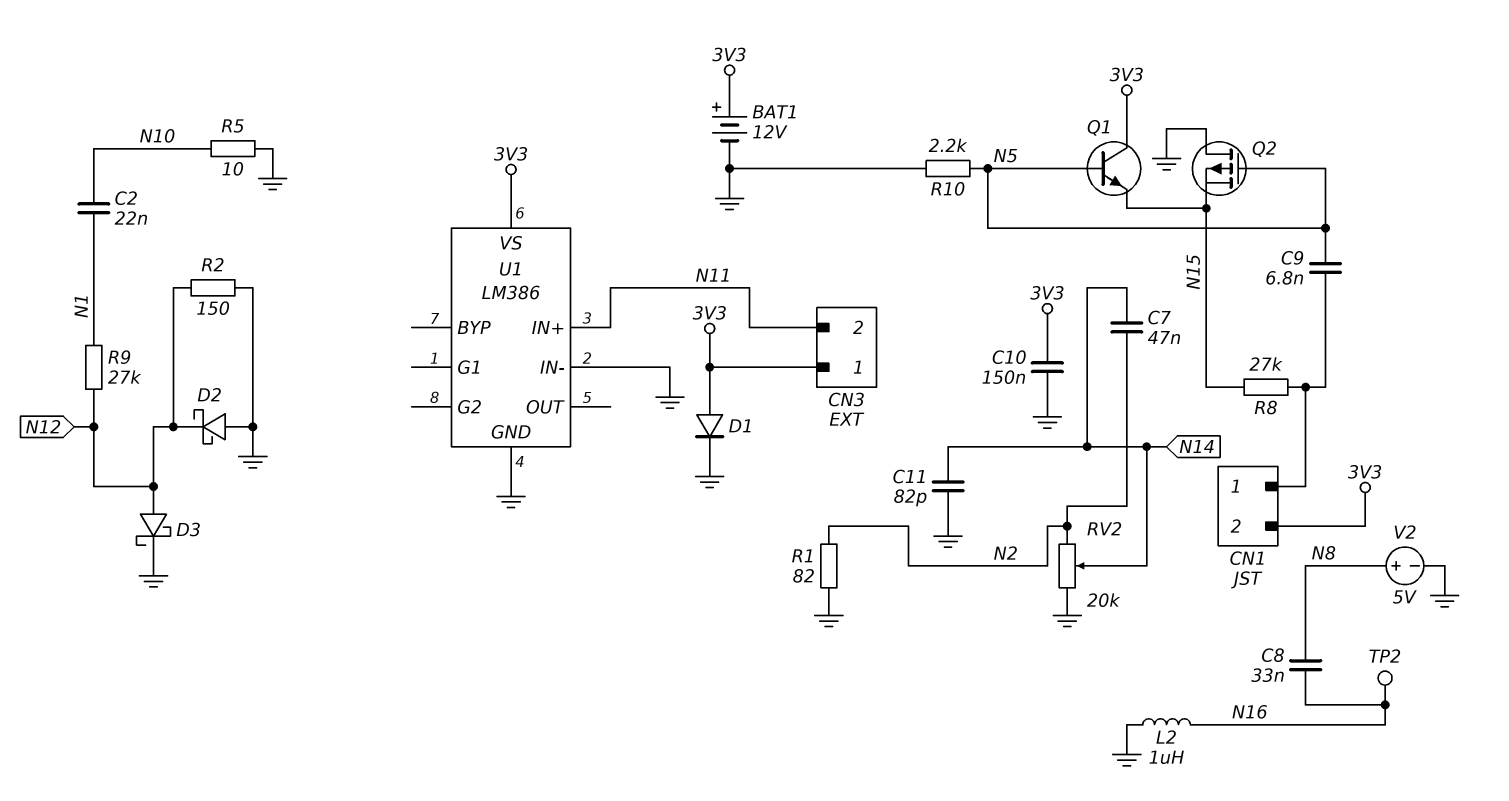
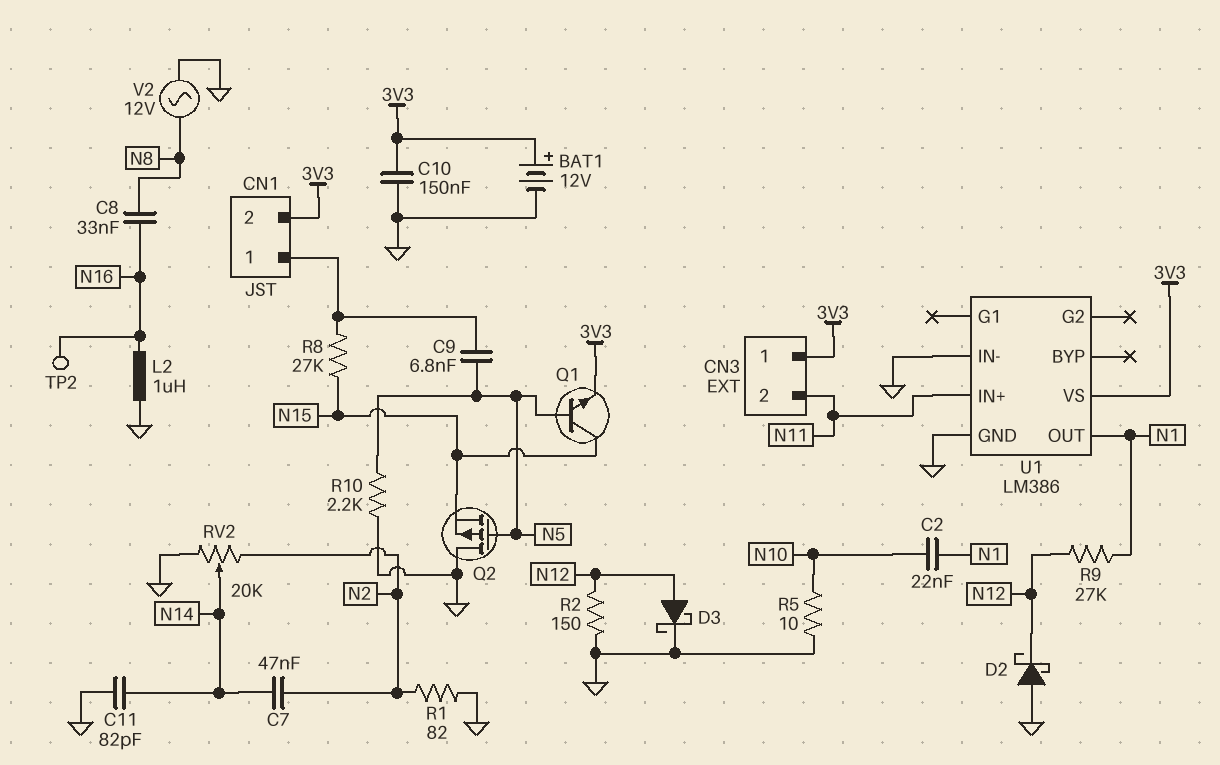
D1: diode (A 3V3, K GND) -> none
Q1: NPN (B N5, C 3V3, E N15) -> NPN (B N5, C N15, E 3V3)
U1 pin OUT: none -> N1
V2: 5V (plus N8, minus GND) -> AC 12V (GND, N8)

